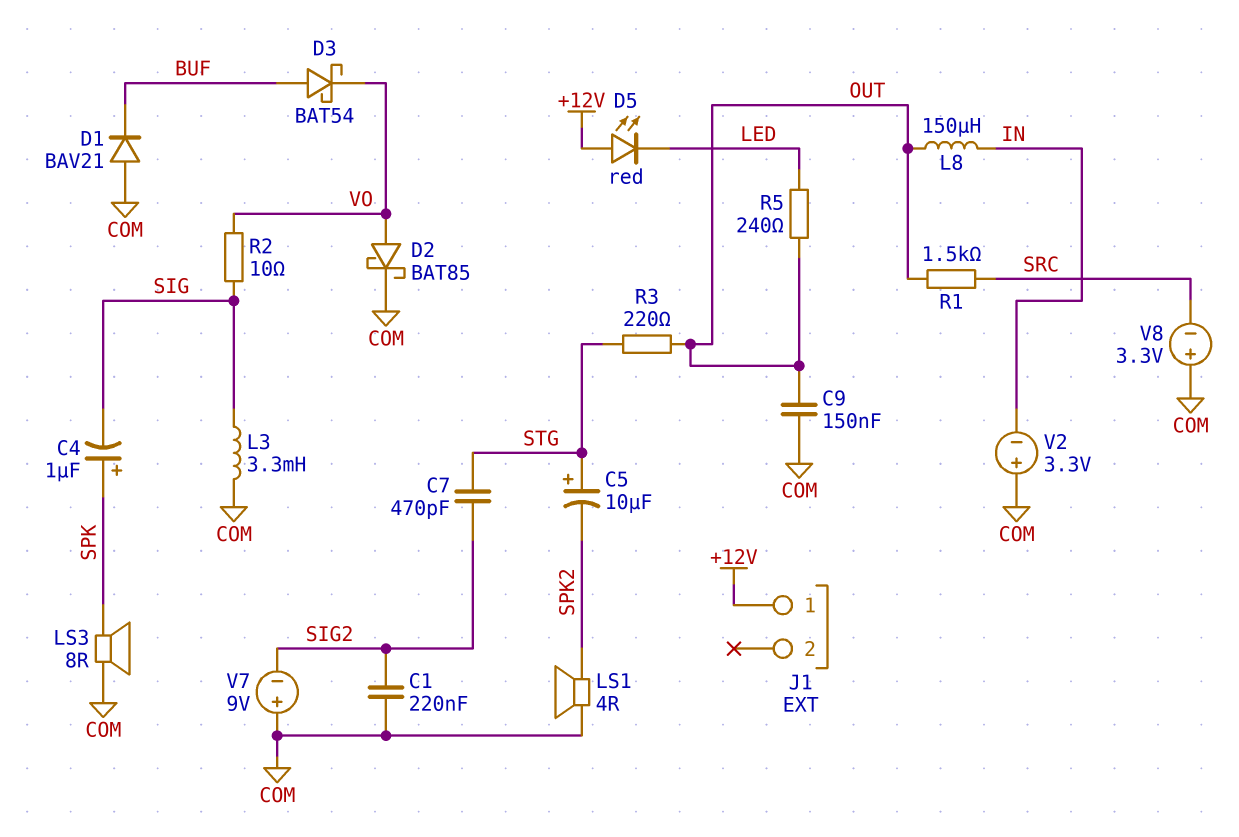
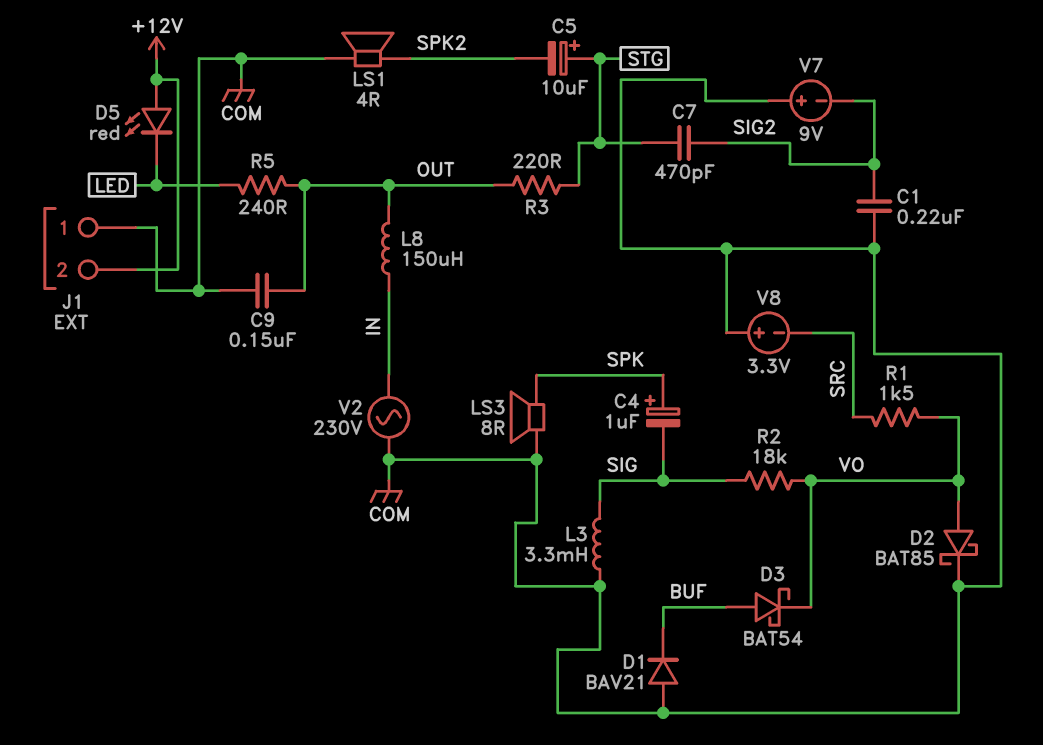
J1 pin 1: +12V -> COM
J1 pin 2: none -> +12V
R1: 1.5k (OUT, SRC) -> 1.5k (SRC, VO)
R2: 10 (SIG, VO) -> 18k (SIG, VO)
V2: 3.3V (plus COM, minus IN) -> AC 230V (COM, IN)

